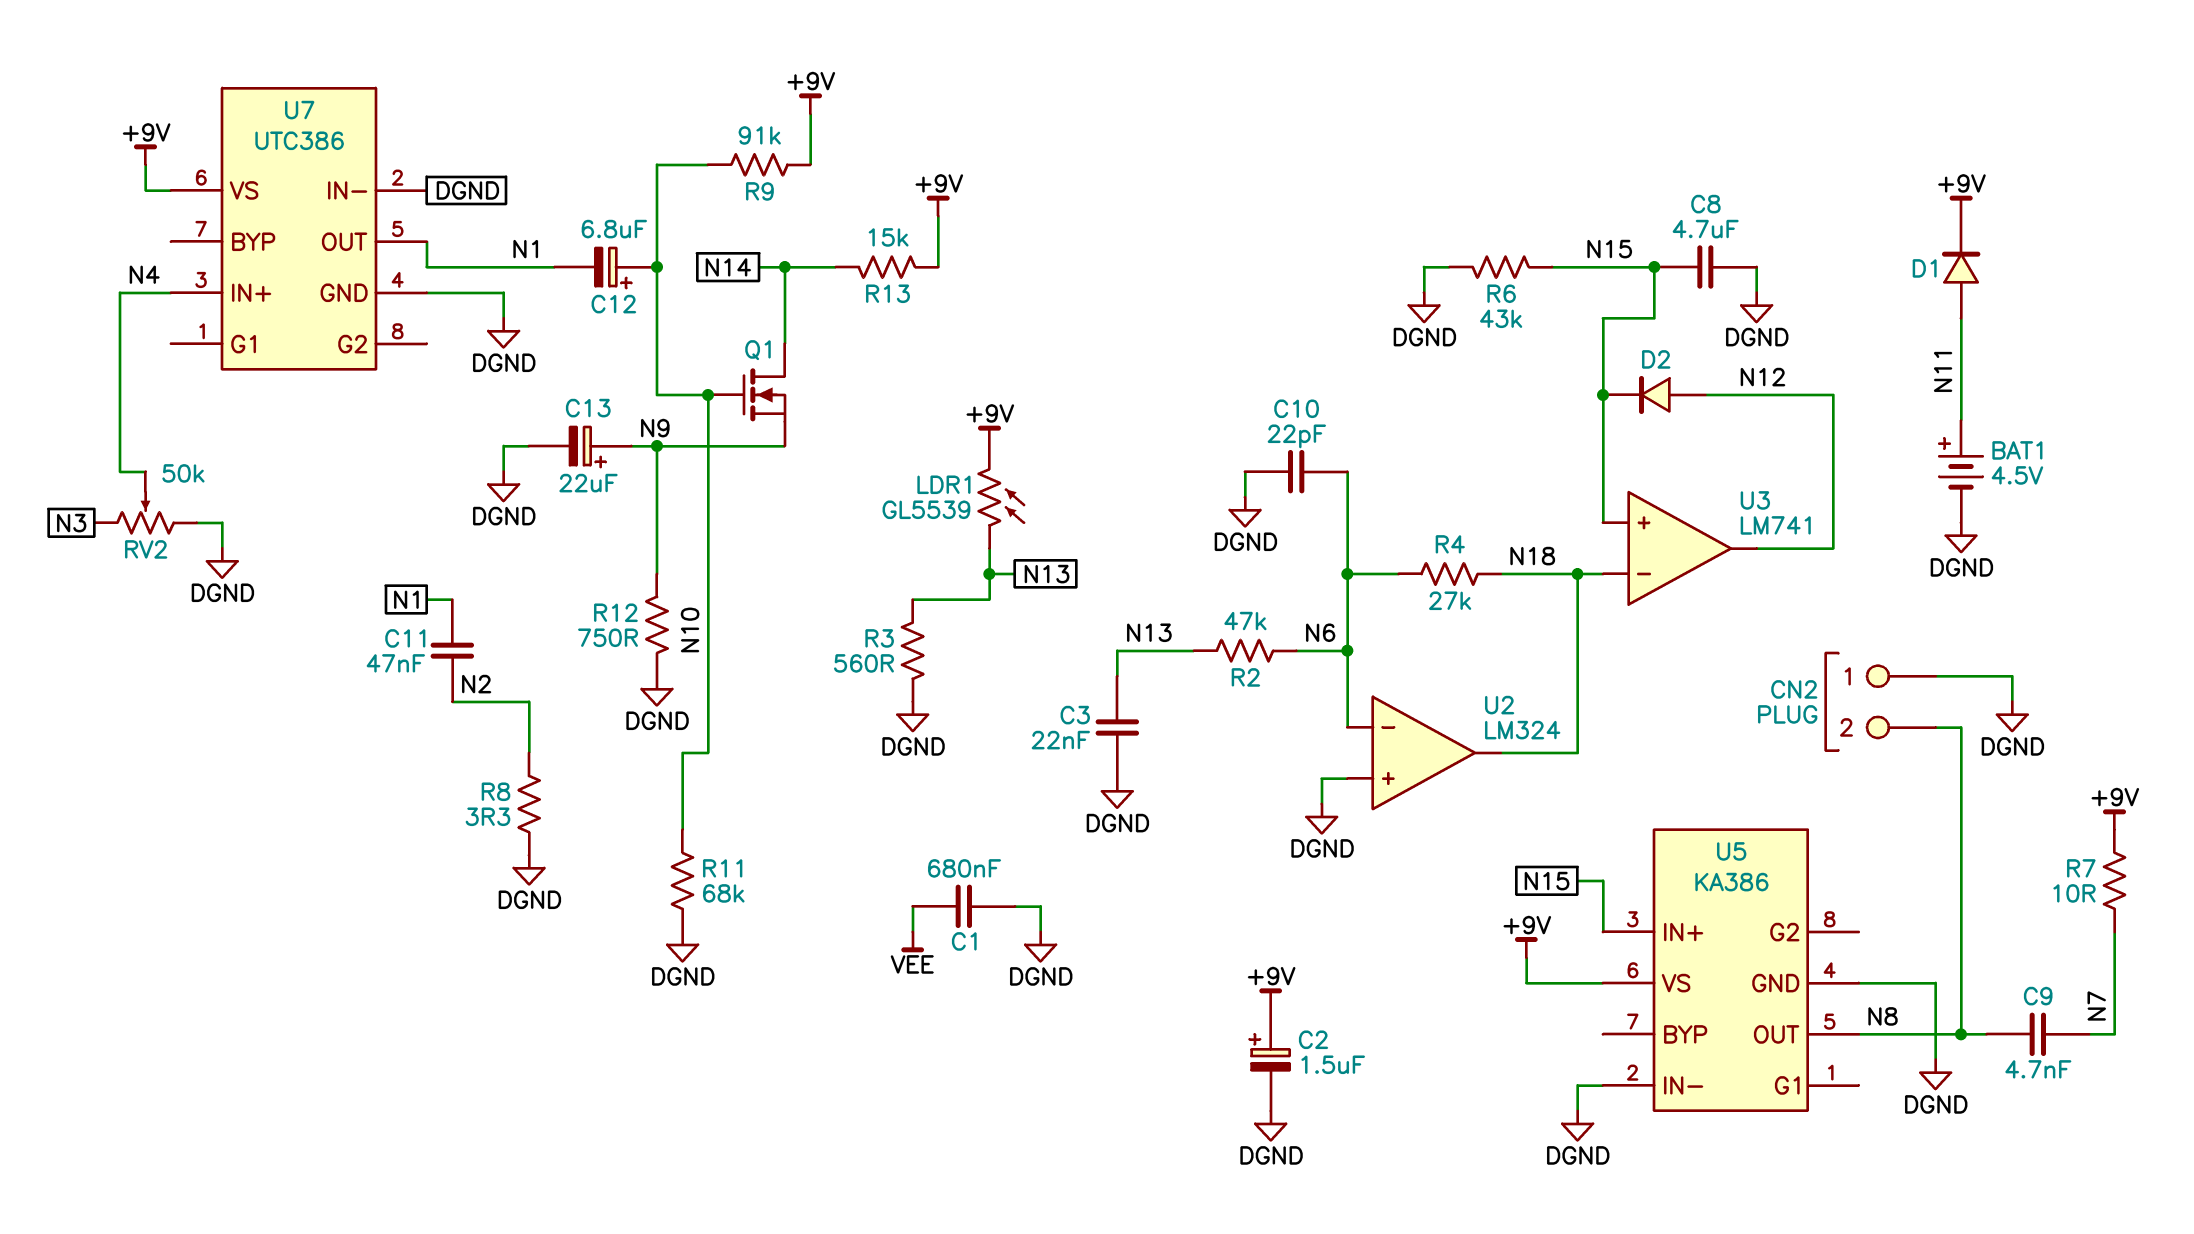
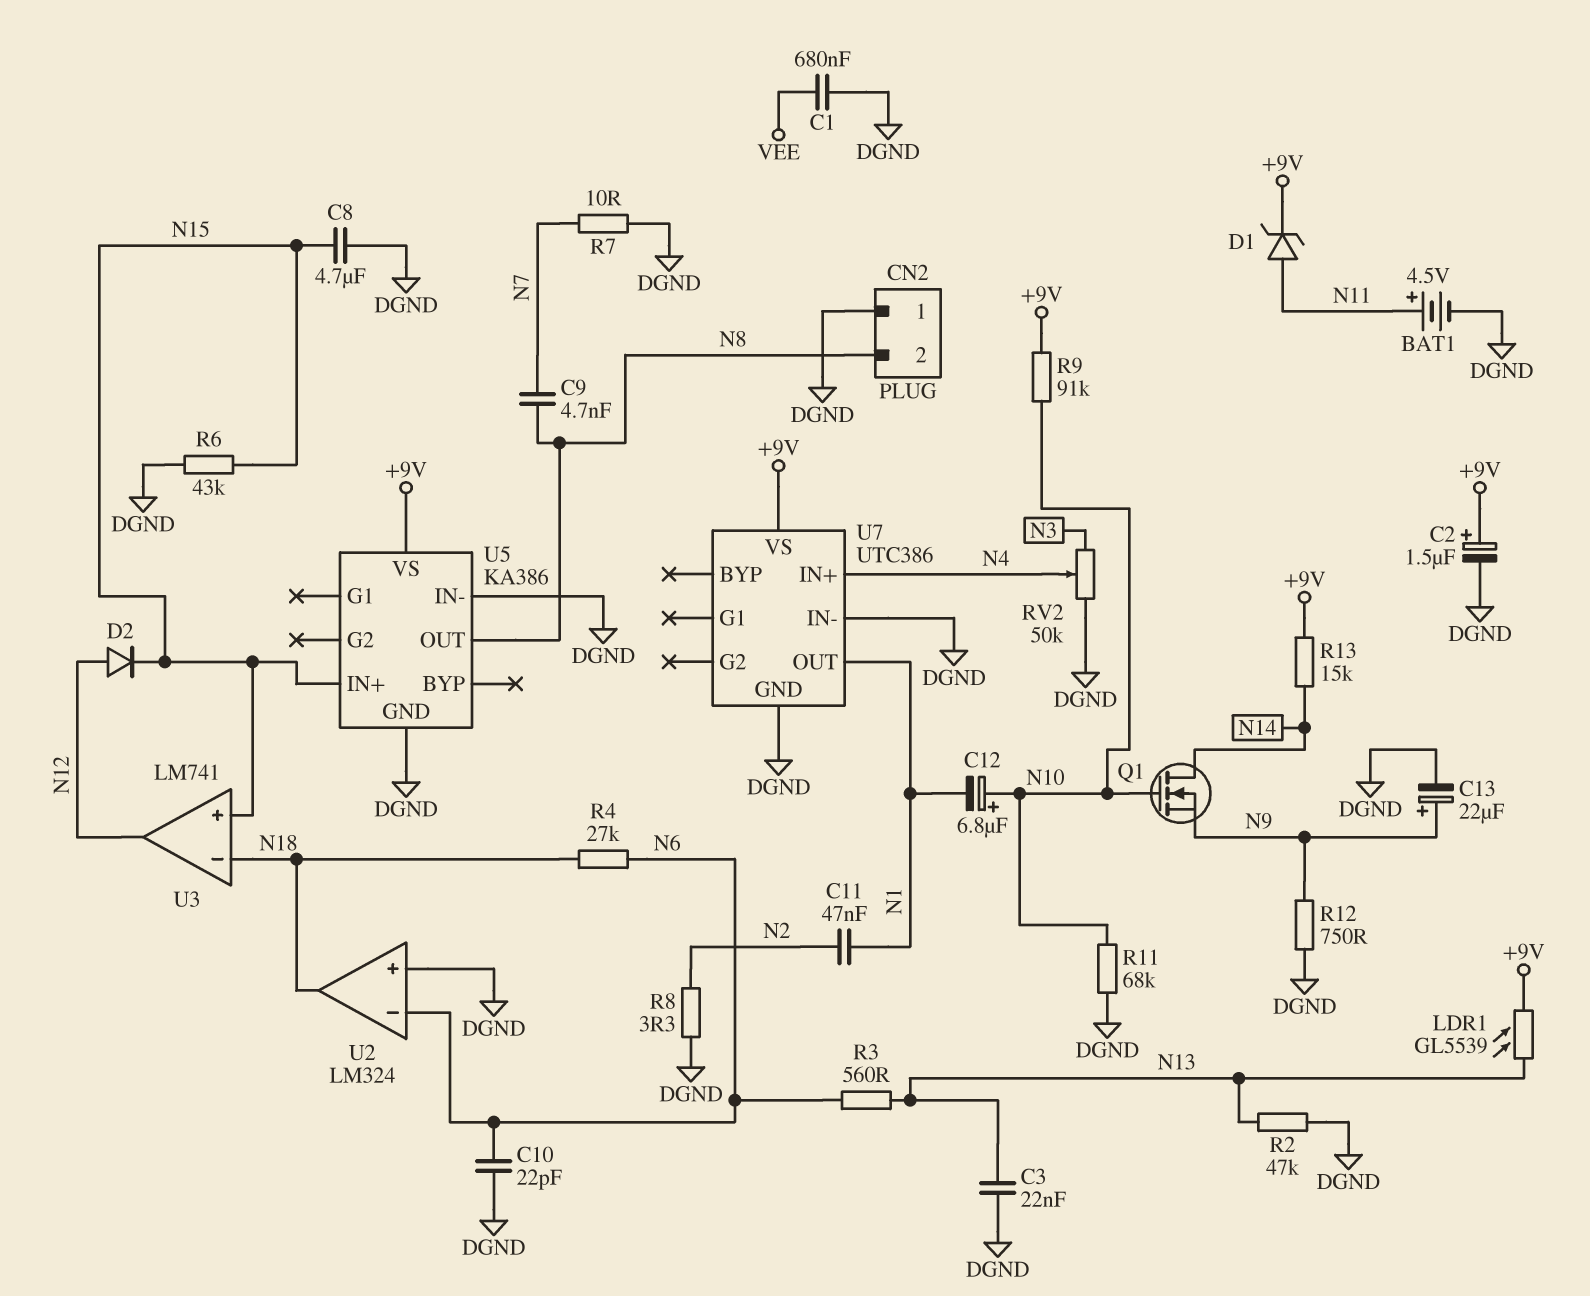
D1: diode (A N11, K +9V) -> zener (A N11, K +9V)
R2: 47k (N6, N13) -> 47k (DGND, N13)
R3: 560 (DGND, N13) -> 560 (N6, N13)
R7: 10 (+9V, N7) -> 10 (DGND, N7)

